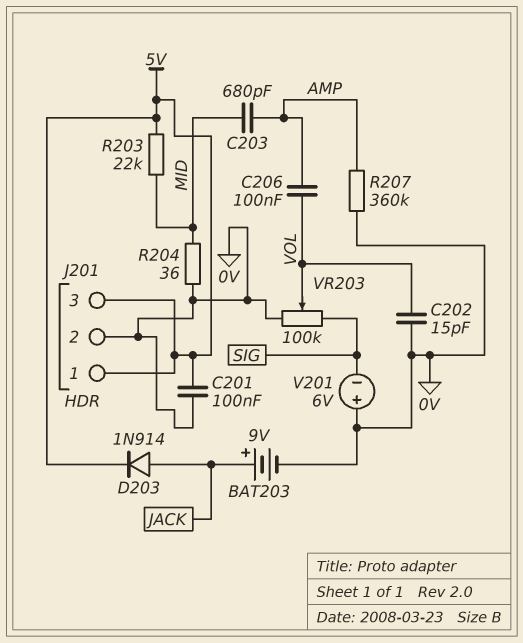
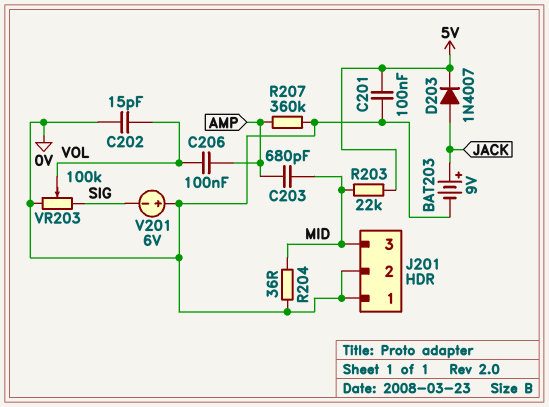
D203: diode 1N914 (A JACK, K 5V) -> diode 1N4007 (A JACK, K 5V)
J201 pin 1: 5V -> 0V
J201 pin 3: 5V -> MID

